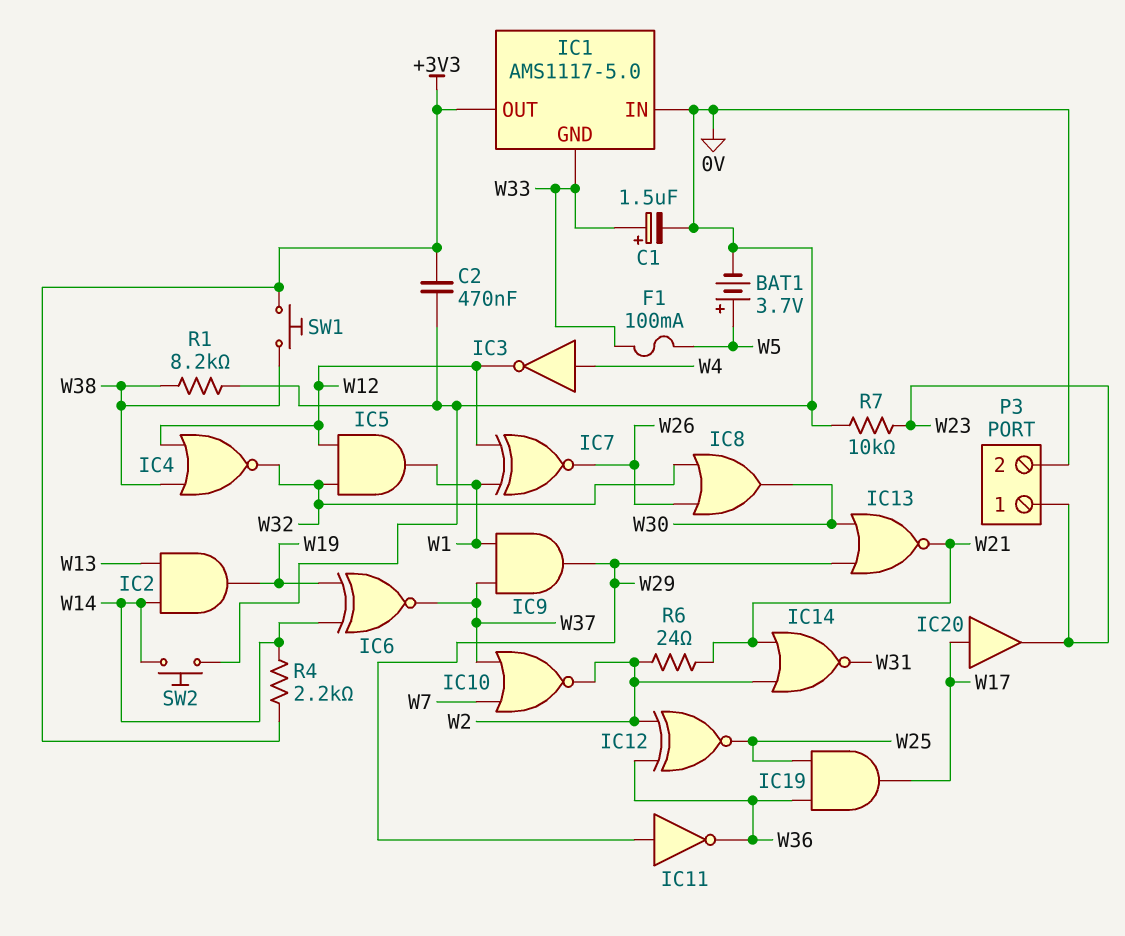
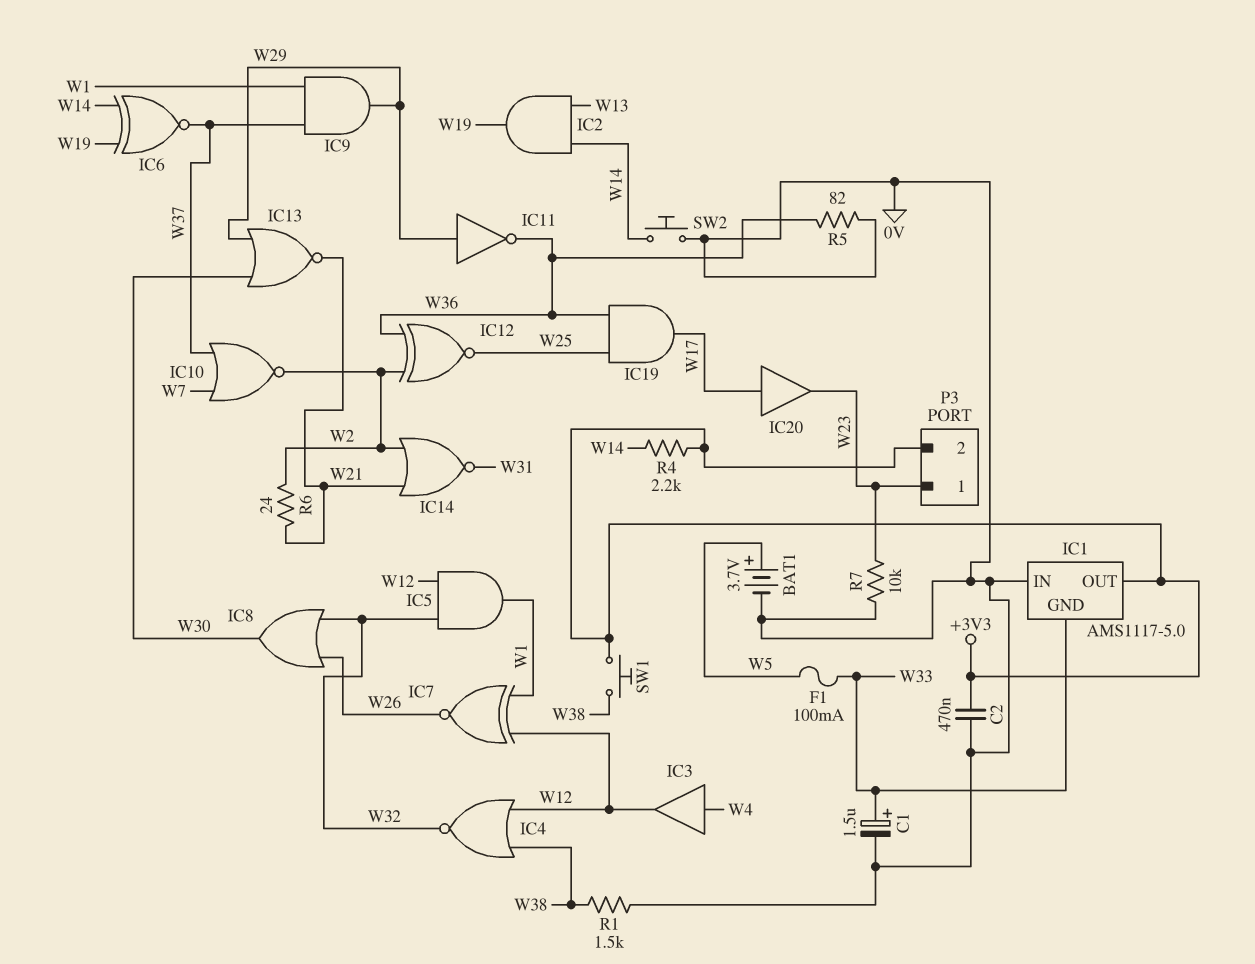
IC3: NOT (in W4, out W12) -> buffer (in W4, out W12)
P3 pin 2: 0V -> +3V3
R1: 8.2k (0V, W38) -> 1.5k (0V, W38)
R5: none -> 82 (0V, W36)

